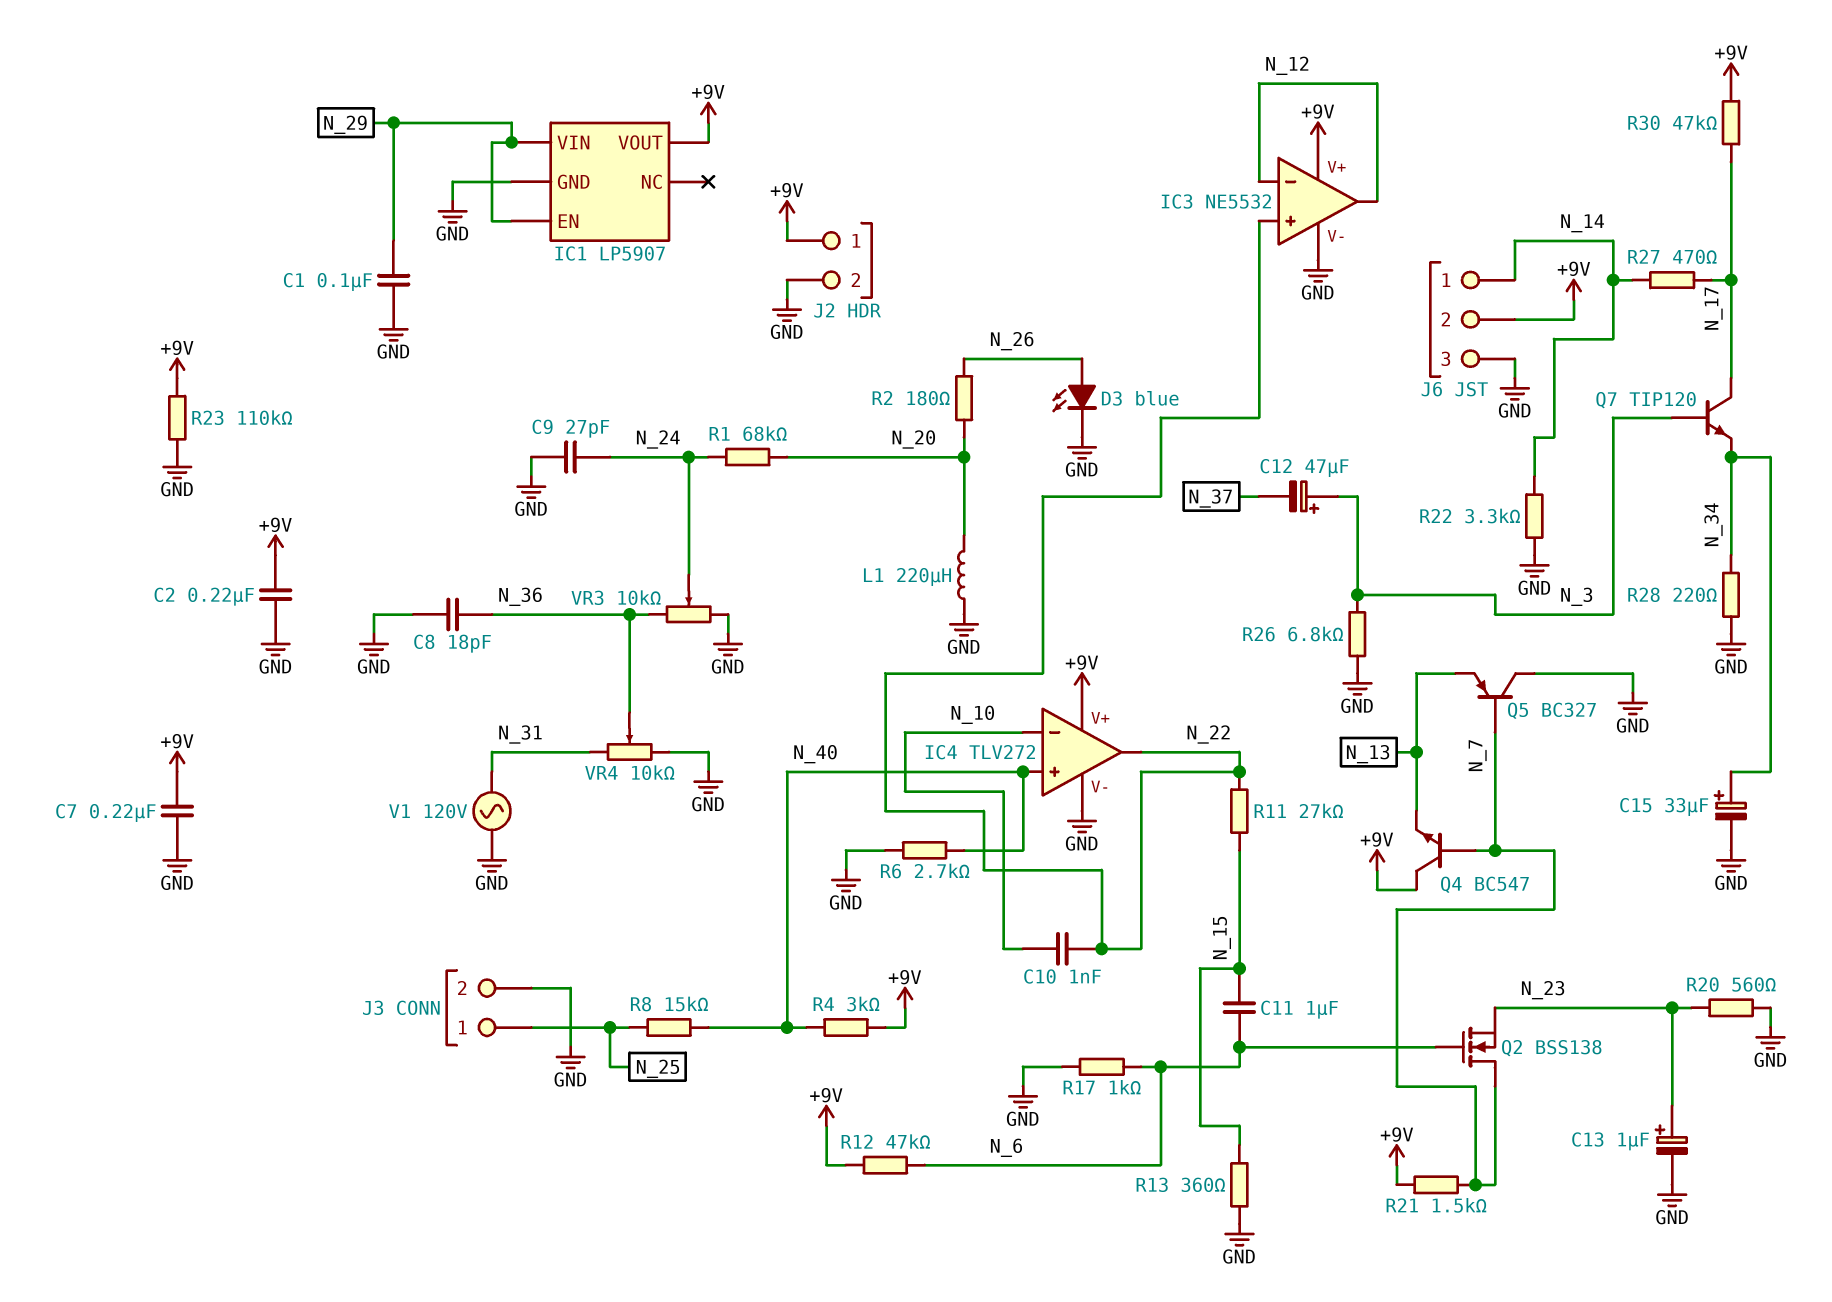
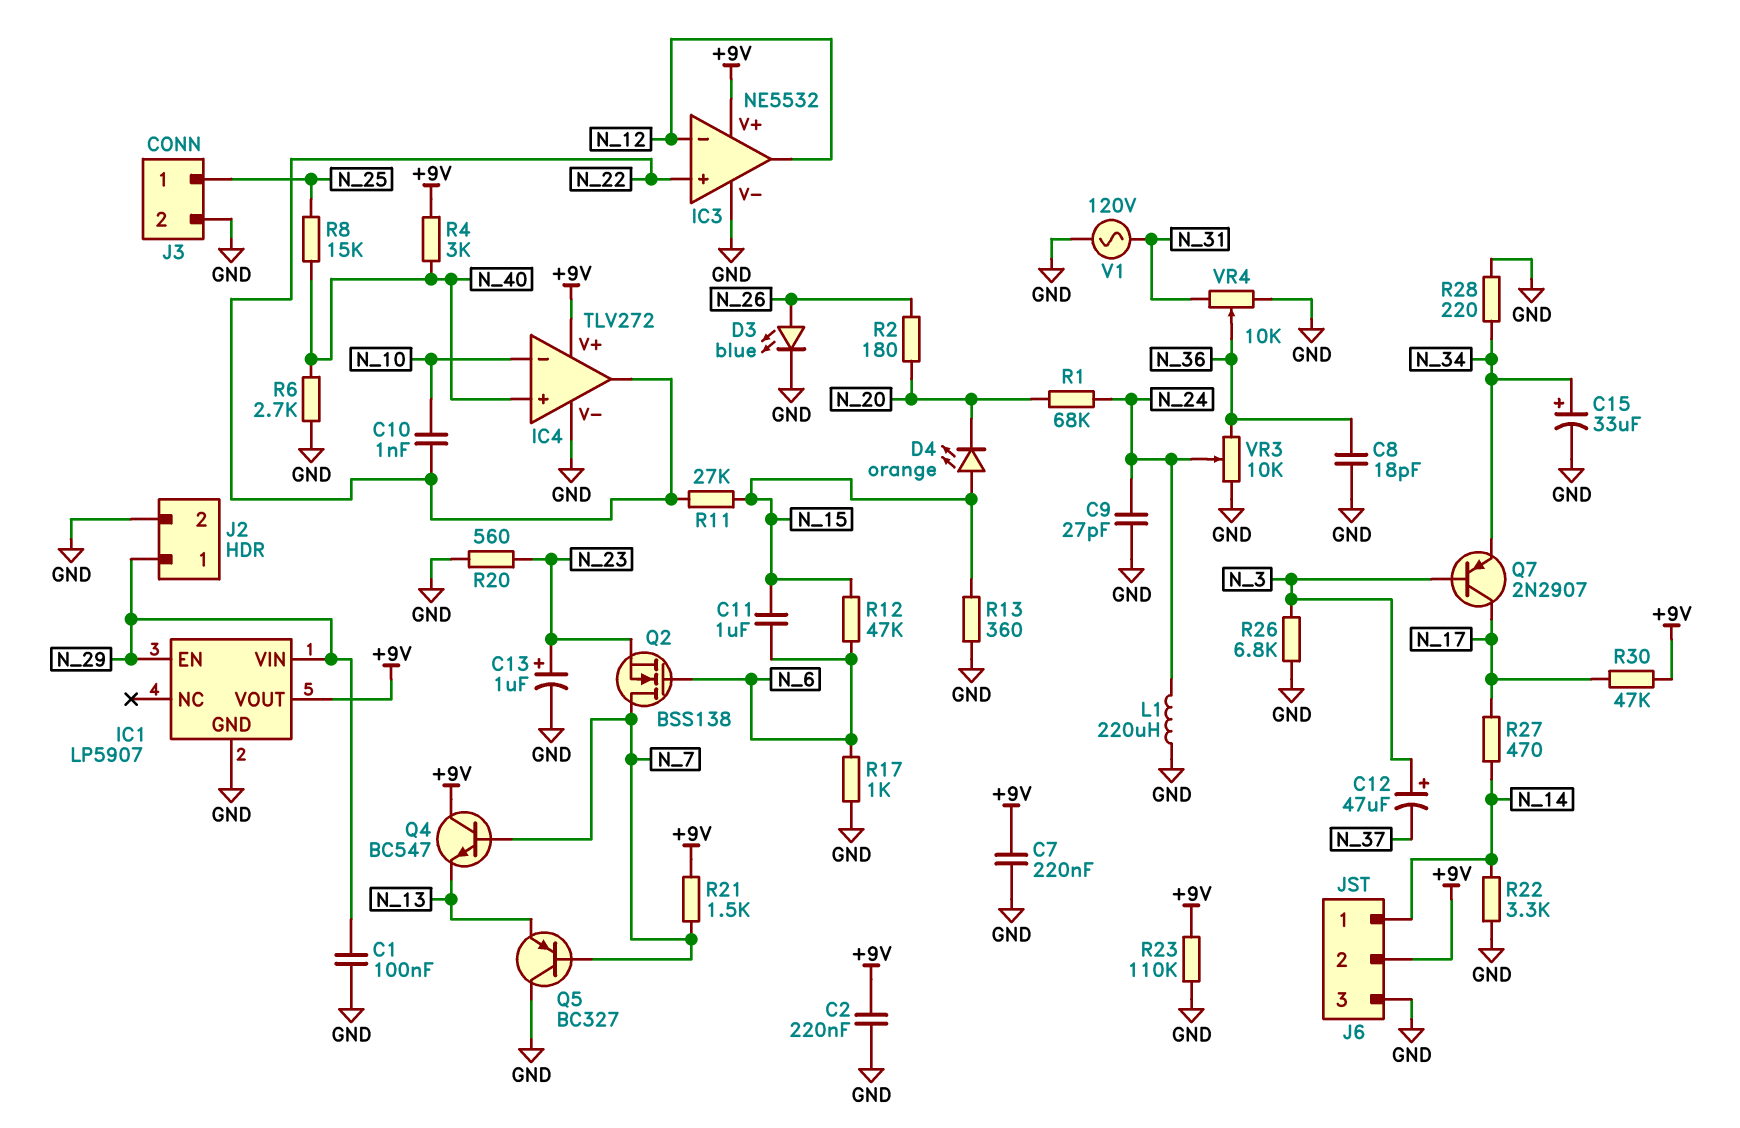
D4: none -> LED orange (A N_15, K N_20)
J2 pin 1: +9V -> N_29
L1: 220uH (GND, N_20) -> 220uH (GND, N_24)
Q7: NPN TIP120 (B N_3, C N_17, E N_34) -> PNP 2N2907 (B N_3, C N_17, E N_34)
R12: 47k (+9V, N_6) -> 47k (N_6, N_15)

